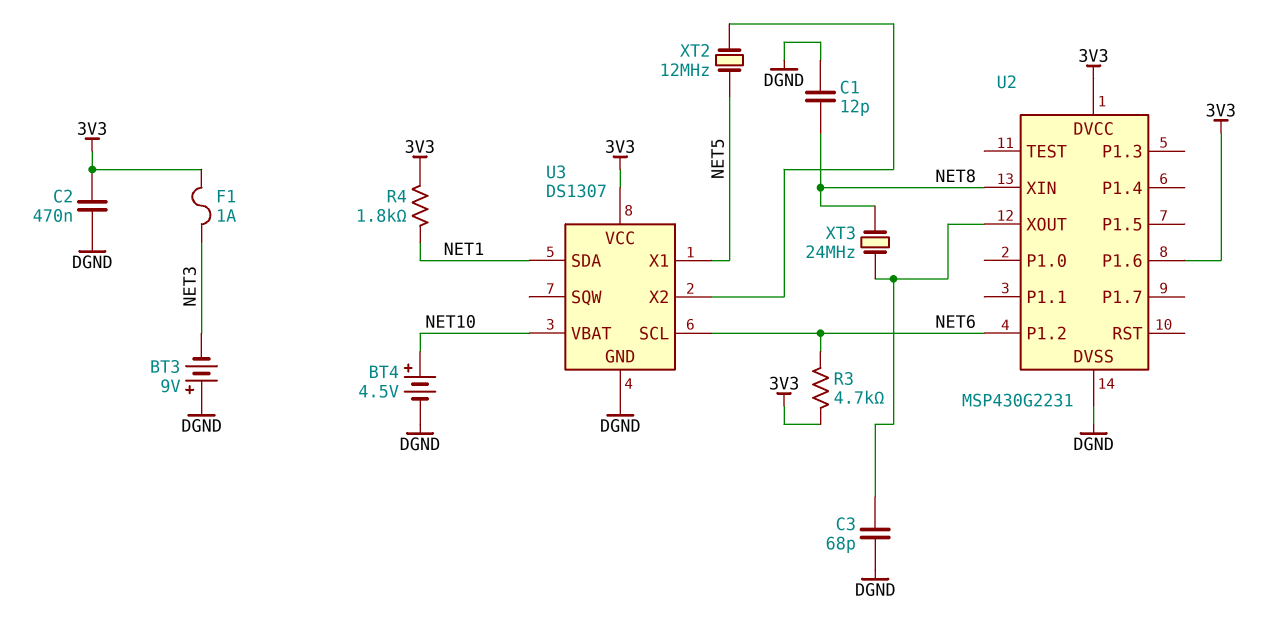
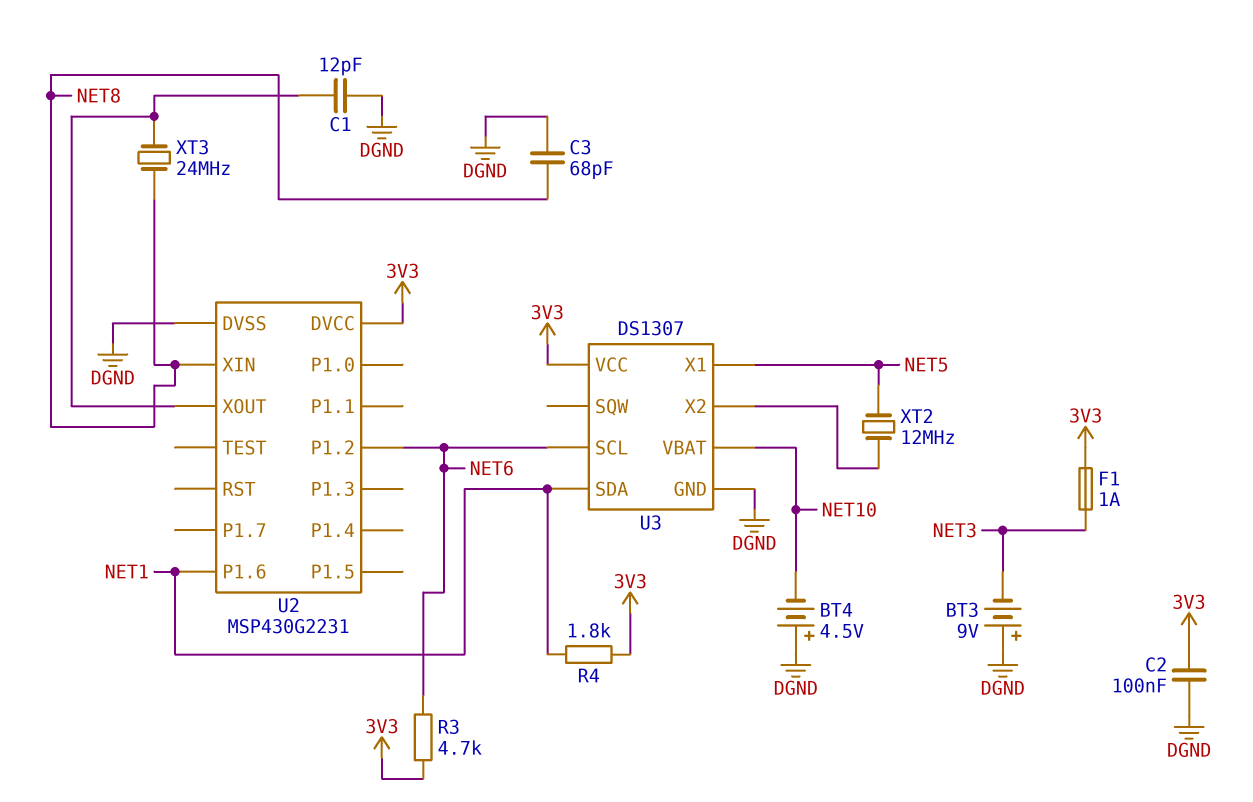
BT4: 4.5V (plus NET10, minus DGND) -> 4.5V (plus DGND, minus NET10)
C1: 12pF (DGND, NET8) -> 12pF (DGND, U2/XOUT)
C2: 470nF (3V3, DGND) -> 100nF (3V3, DGND)
C3: 68pF (DGND, U2/XOUT) -> 68pF (DGND, NET8)
U2 pin P1.6: 3V3 -> NET1

